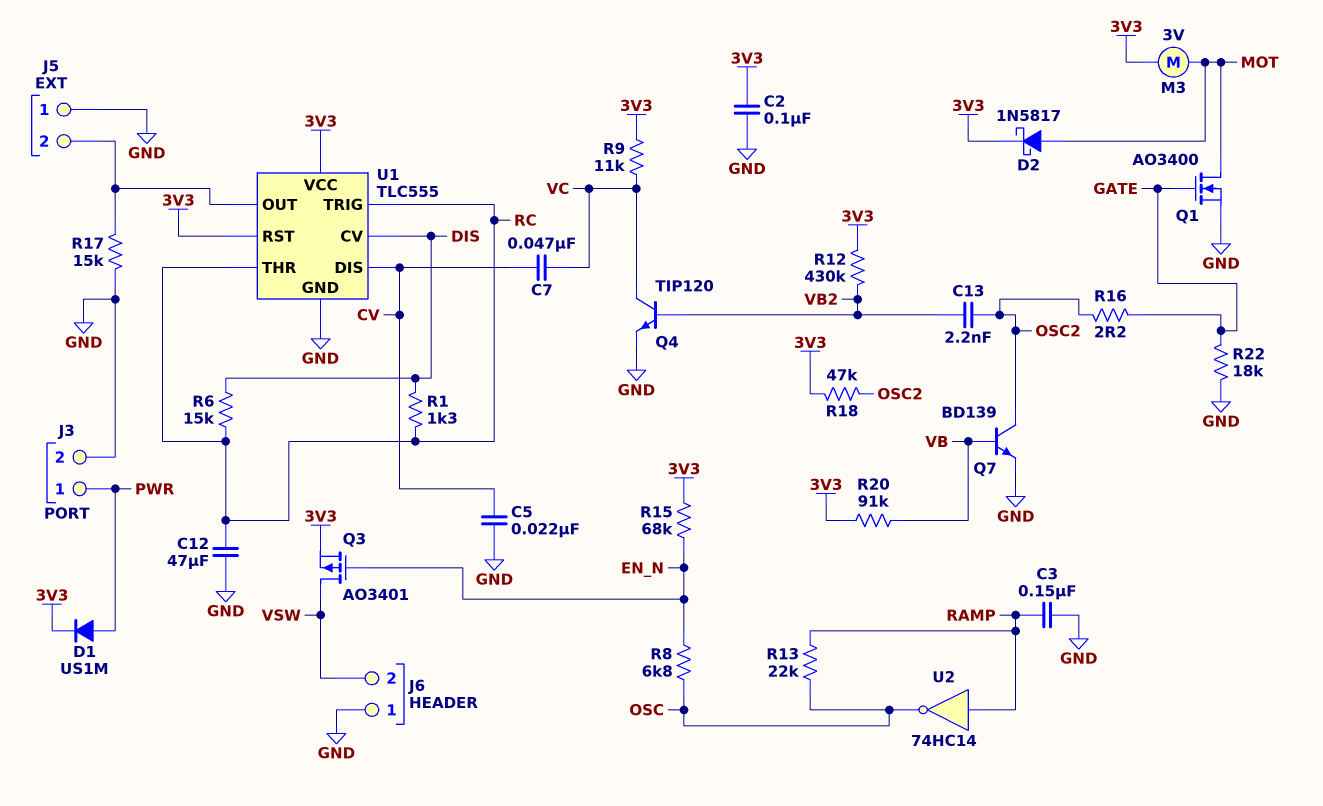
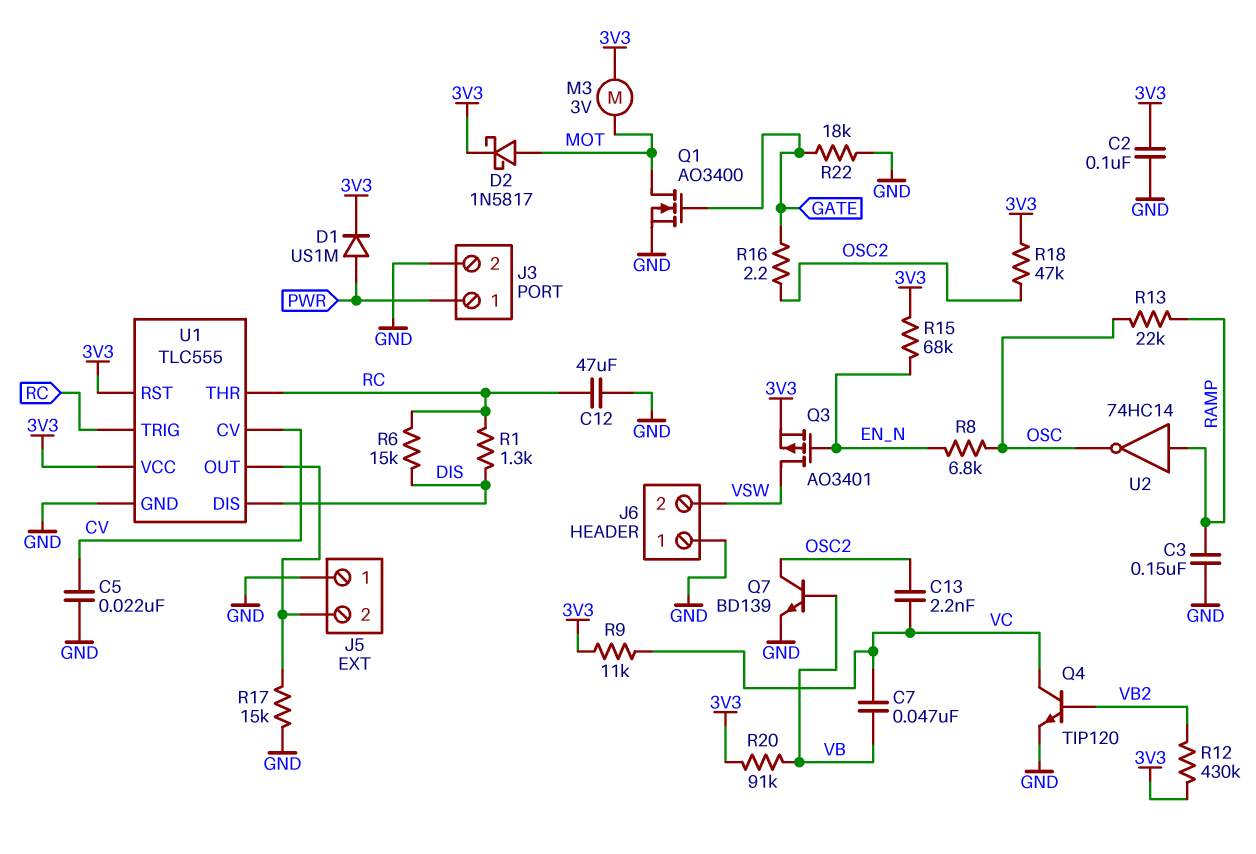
C7: 47nF (CV, VC) -> 47nF (VB, VC)
C13: 2.2nF (OSC2, VB2) -> 2.2nF (OSC2, VC)
U1 pin CV: DIS -> CV
U1 pin DIS: CV -> DIS

